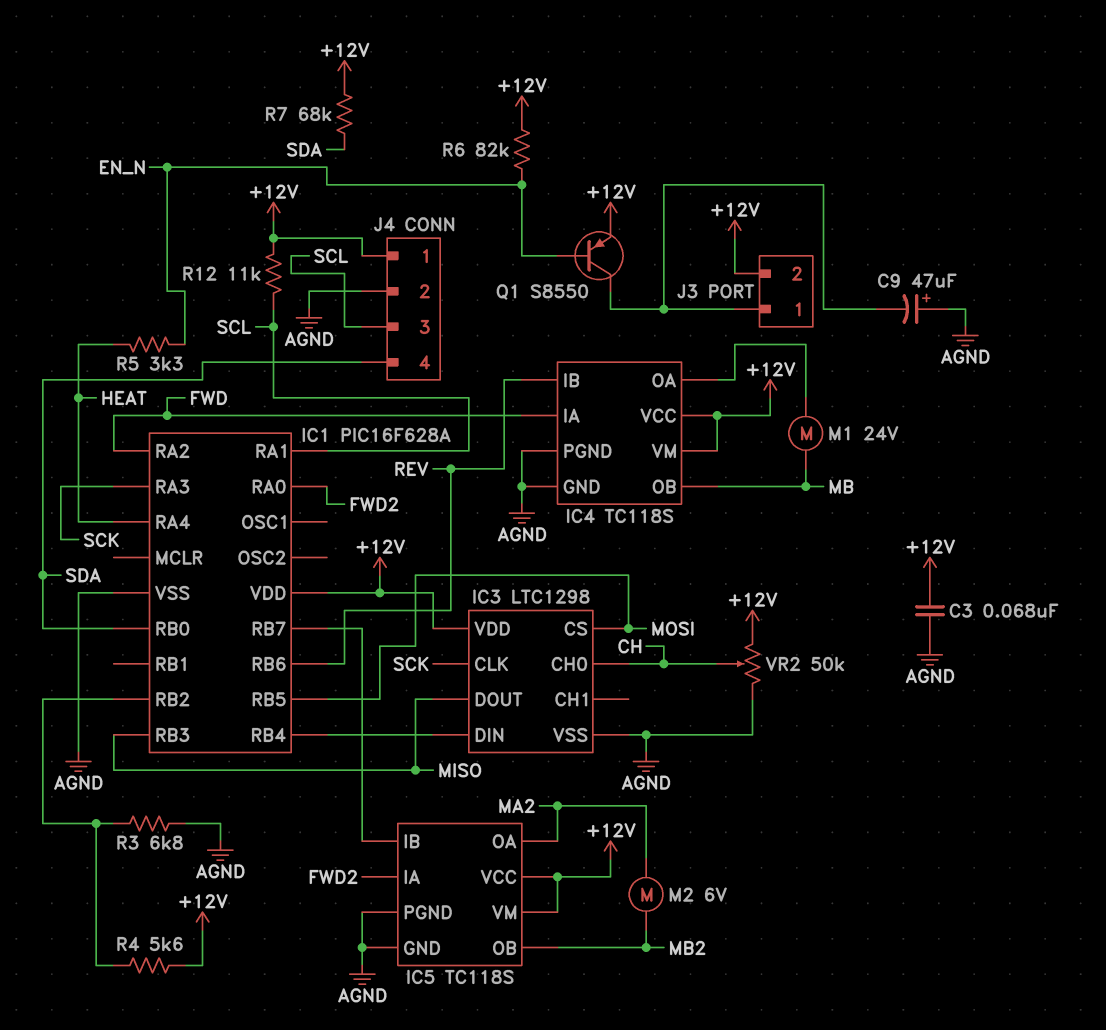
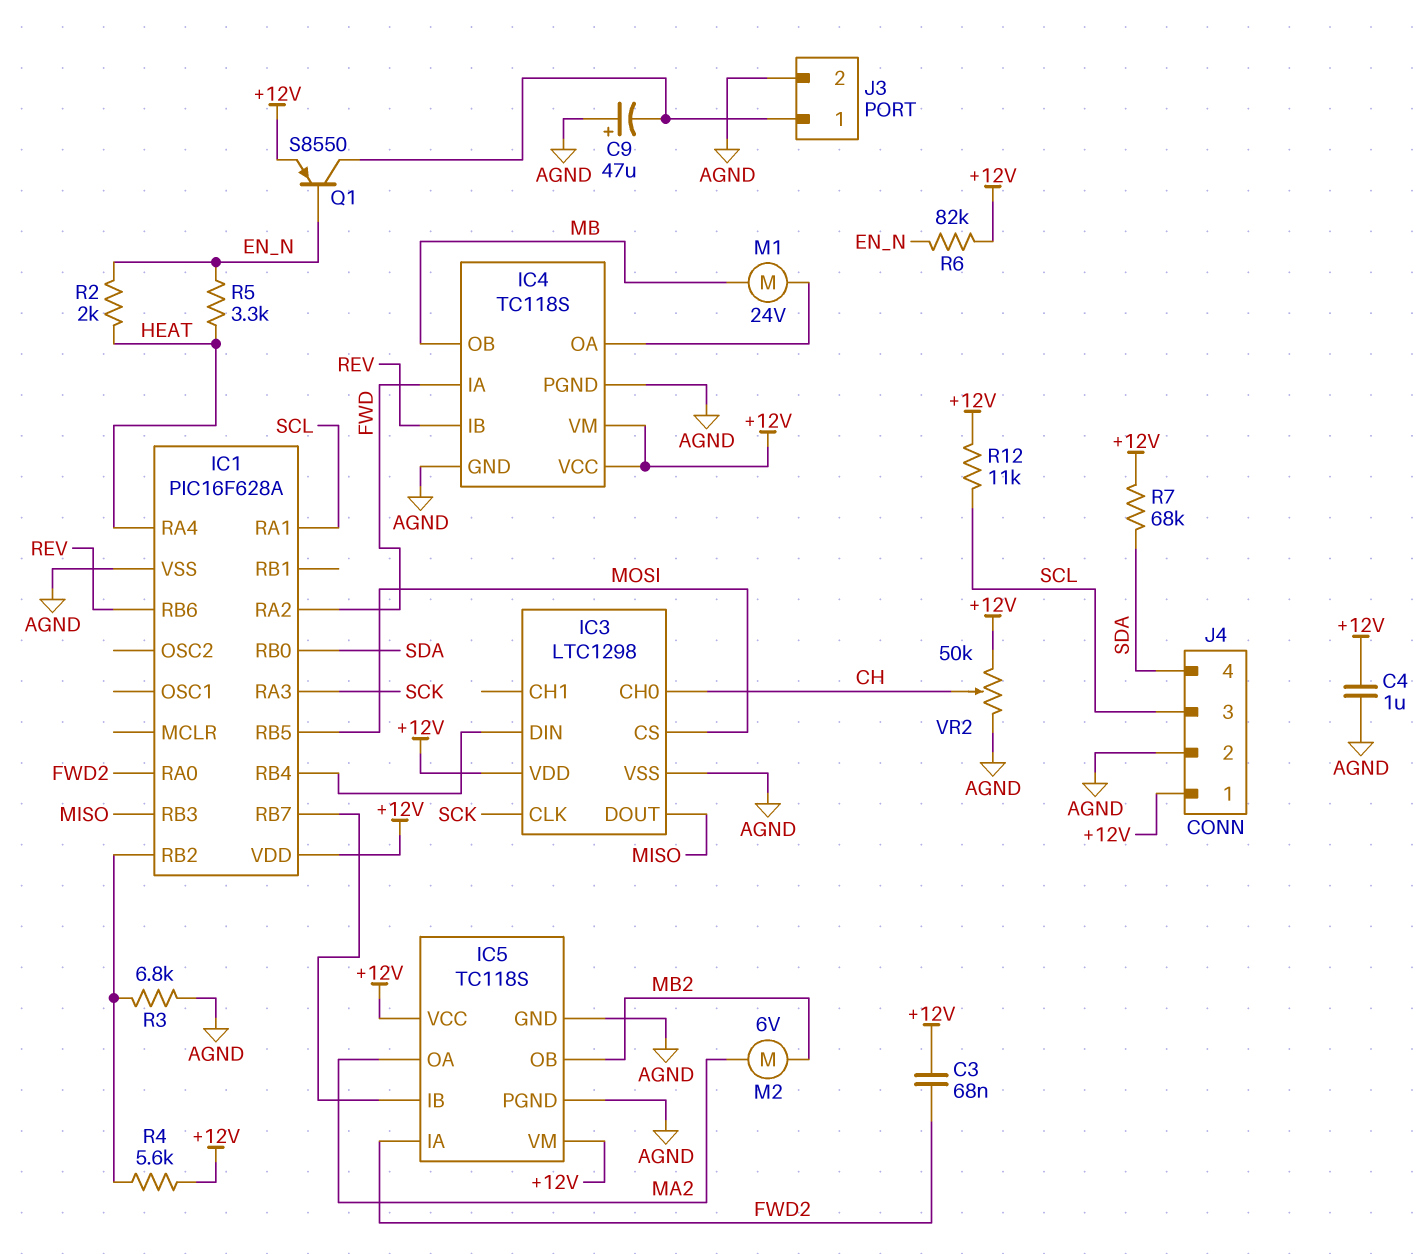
C3: 68nF (+12V, AGND) -> 68nF (+12V, FWD2)
C4: none -> 1uF (+12V, AGND)
J3 pin 2: +12V -> AGND
R2: none -> 2k (EN_N, HEAT)

